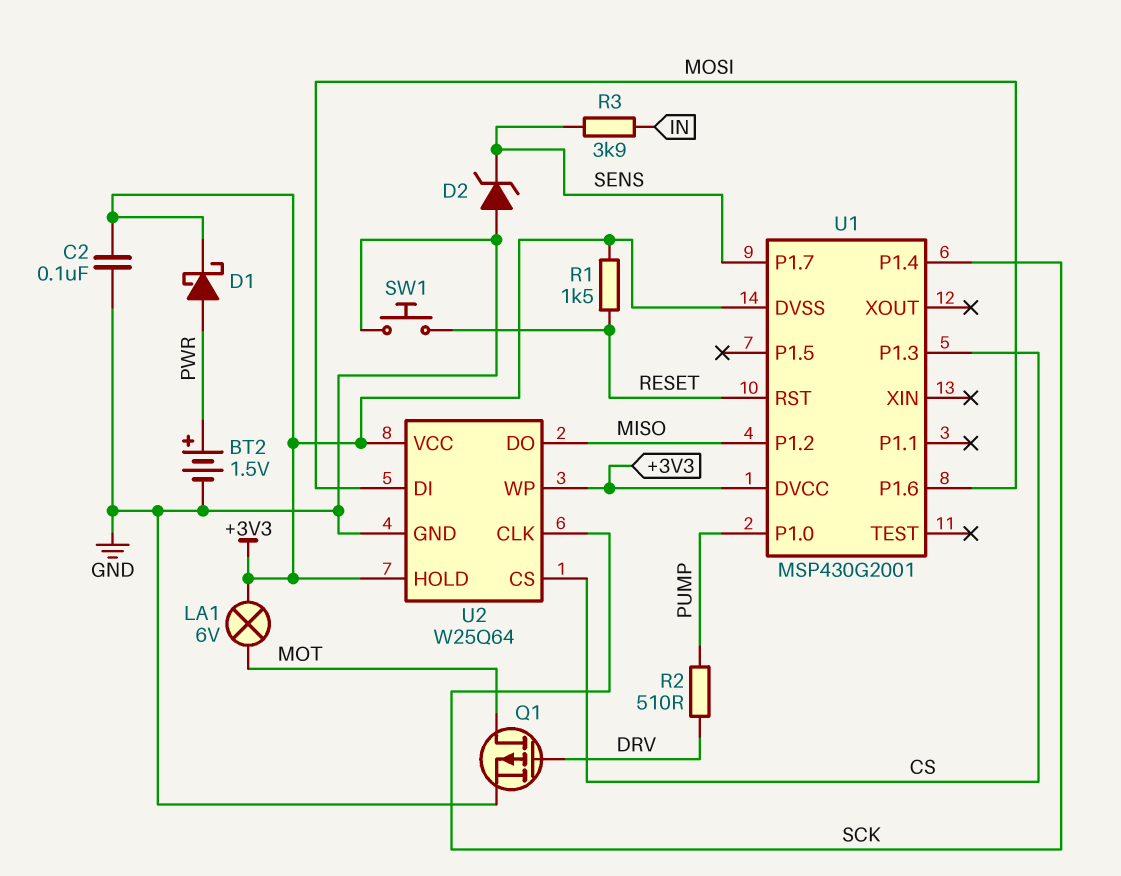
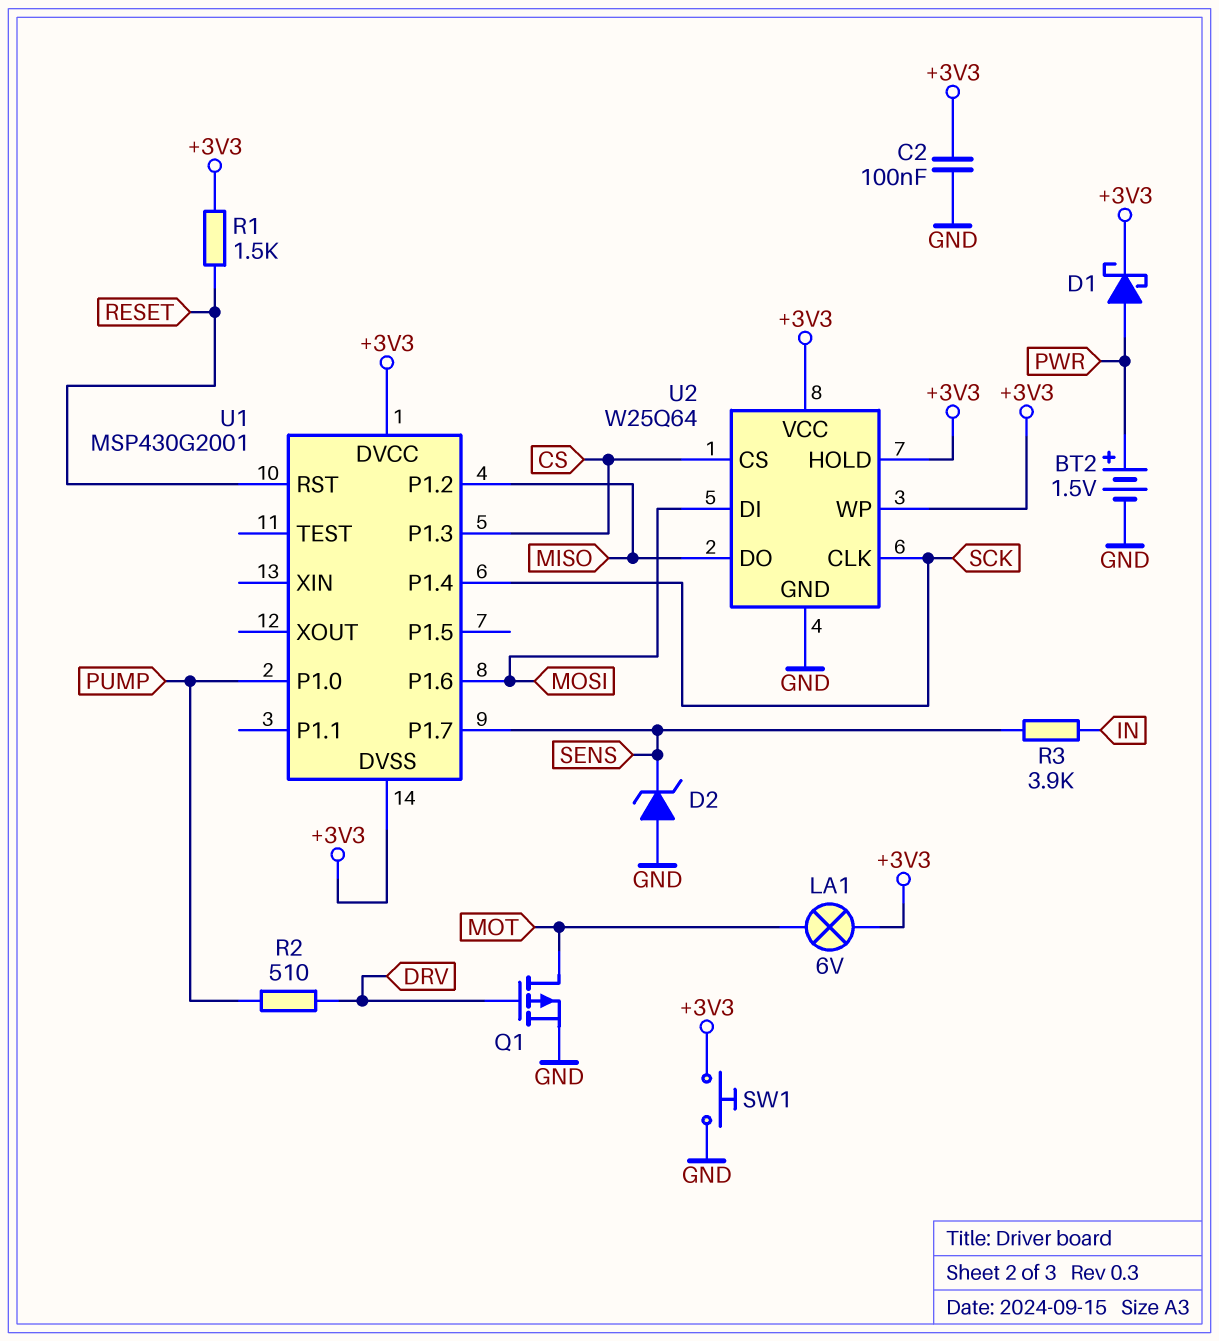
SW1: button (GND, RESET) -> button (+3V3, GND)

